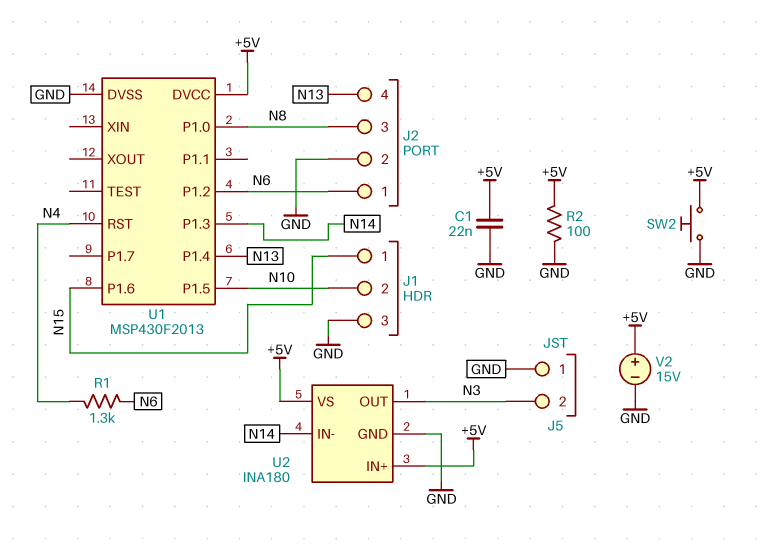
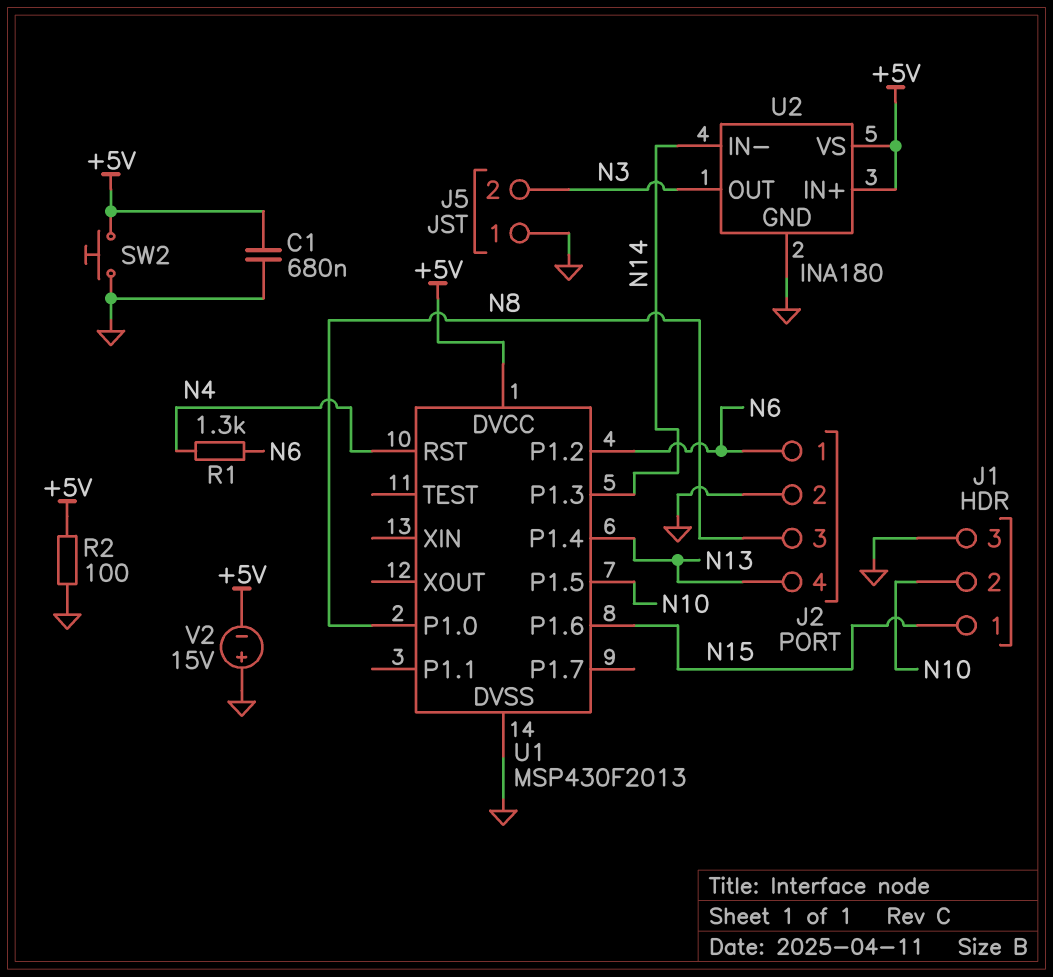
C1: 22nF (+5V, GND) -> 680nF (+5V, GND)
V2: 15V (plus +5V, minus GND) -> 15V (plus GND, minus +5V)

